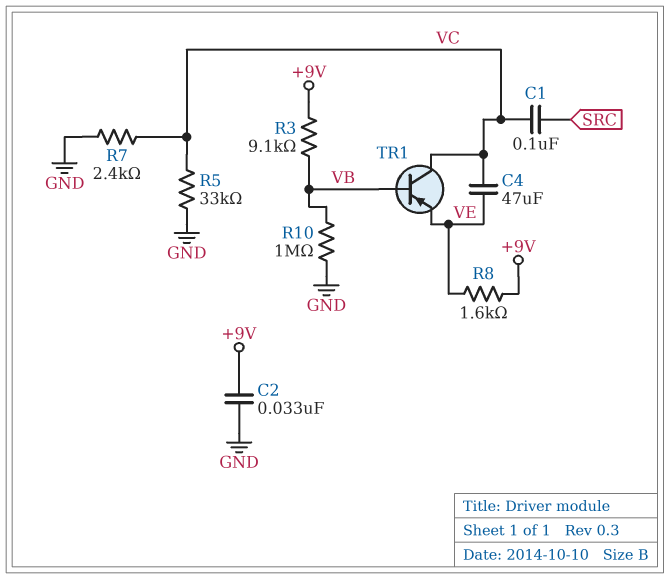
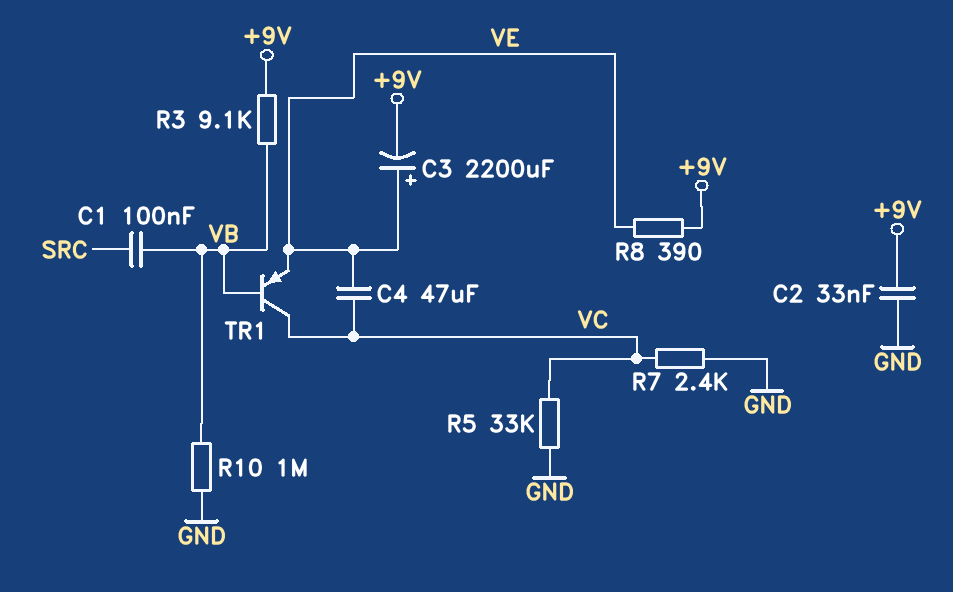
C1: 100nF (SRC, VC) -> 100nF (SRC, VB)
C3: none -> 2200uF (plus VE, minus +9V)
R8: 1.6k (+9V, VE) -> 390 (+9V, VE)

